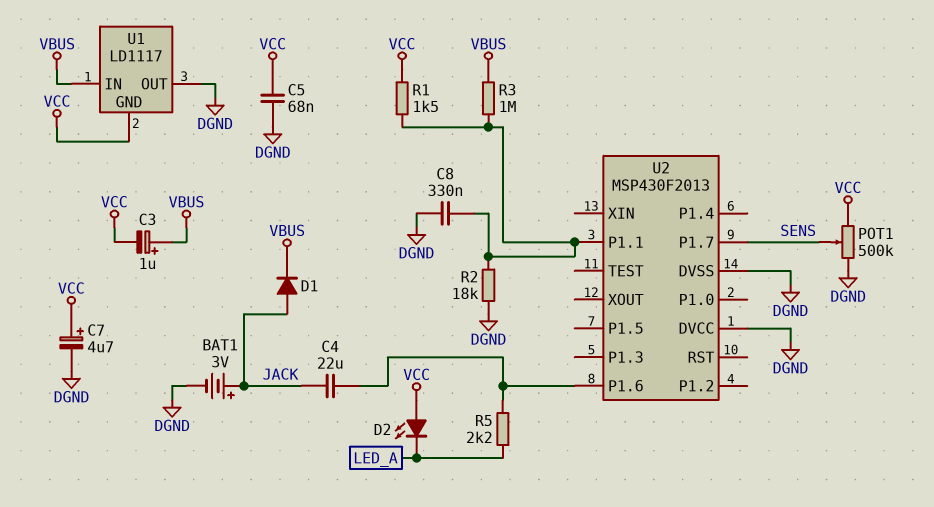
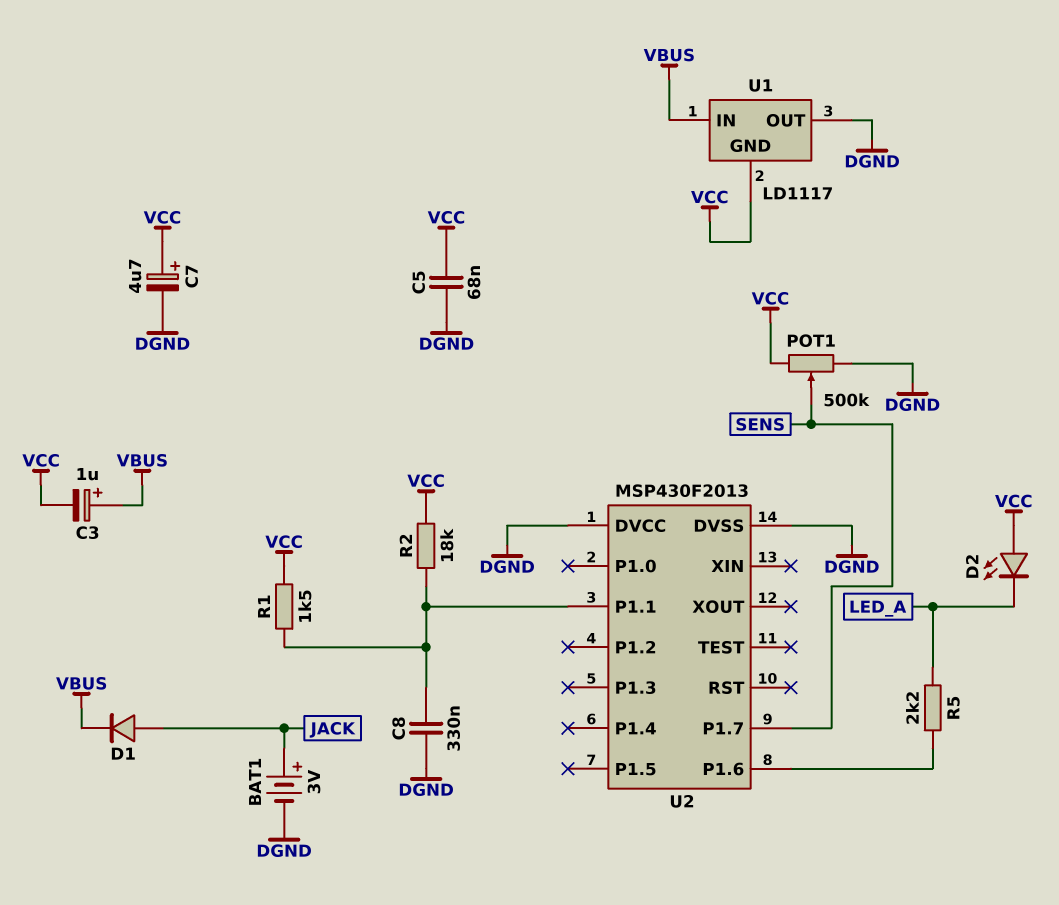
C4: 22uF (JACK, U2/P1.6) -> none
R2: 18k (DGND, U2/P1.1) -> 18k (U2/P1.1, VCC)
R3: 1M (U2/P1.1, VBUS) -> none

